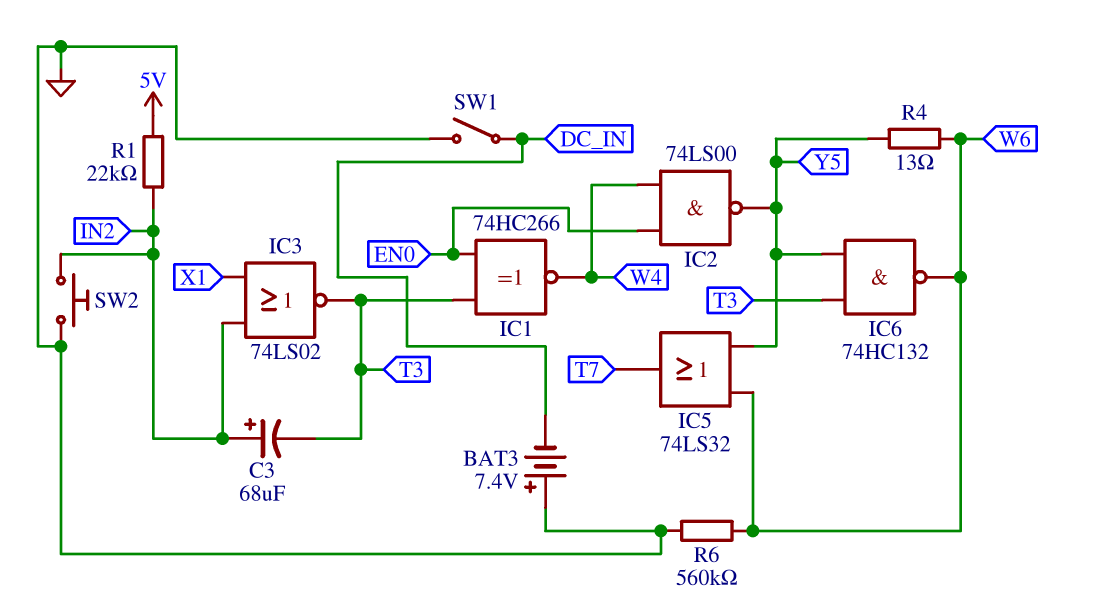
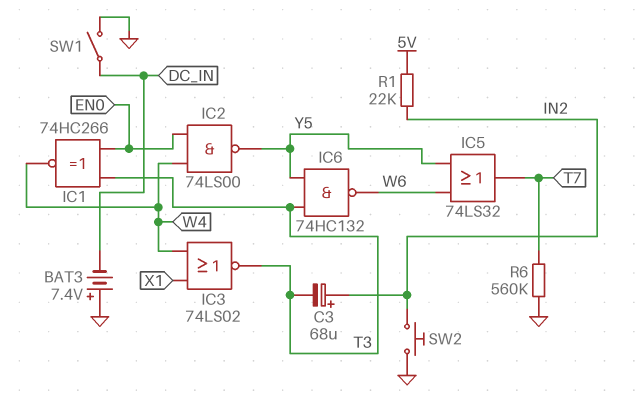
IC3: NOR 74LS02 (in IN2, in X1, out T3) -> NOR 74LS02 (in W4, in X1, out T3)
R4: 13 (W6, Y5) -> none
R6: 560k (GND, W6) -> 560k (GND, T7)

